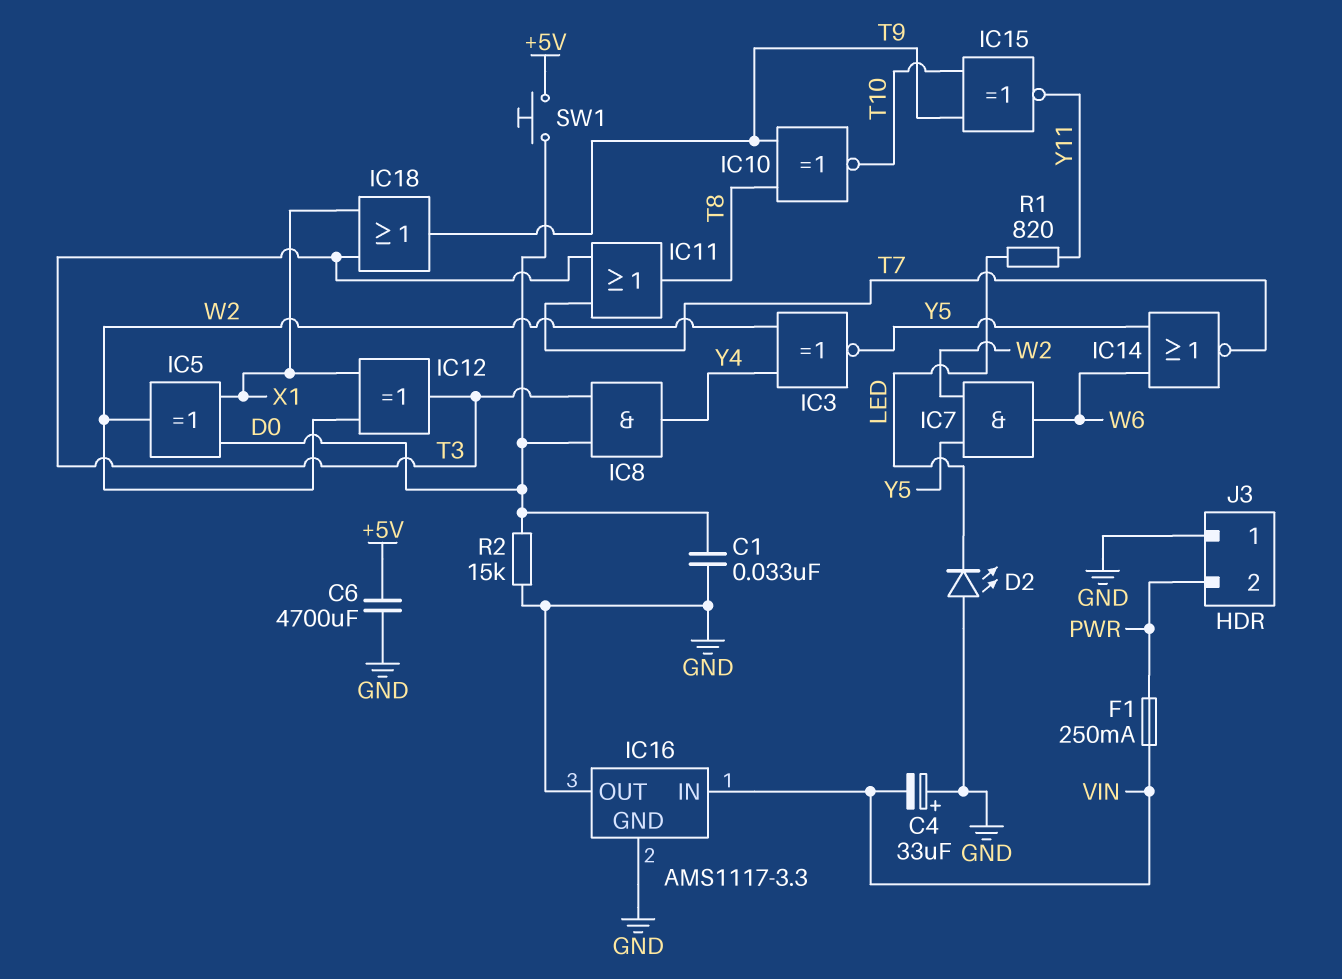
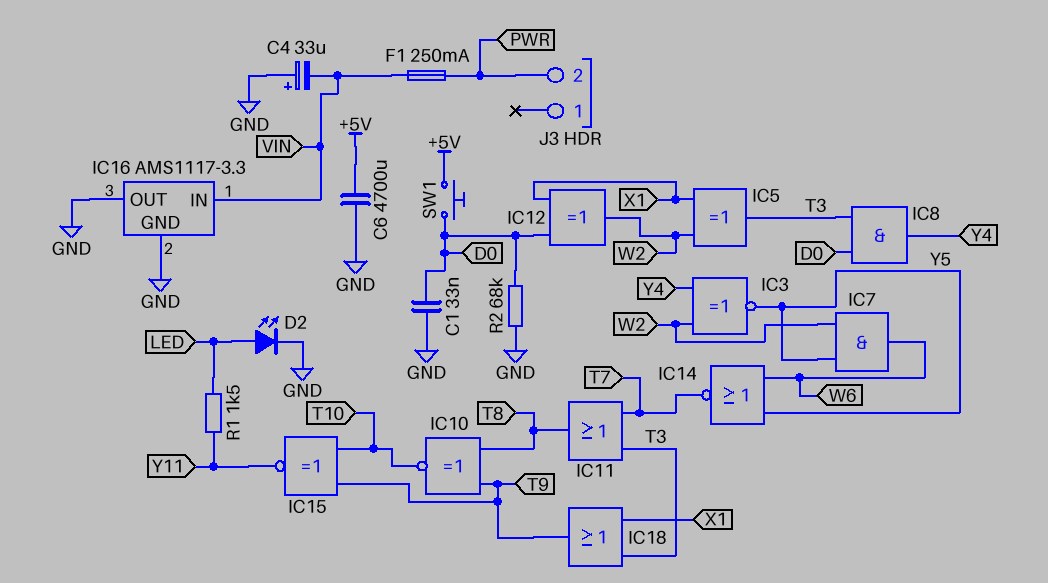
D2: LED (A GND, K LED) -> LED (A LED, K GND)
IC5: XOR (in D0, in X1, out W2) -> XOR (in W2, in X1, out T3)
IC12: XOR (in W2, in X1, out T3) -> XOR (in D0, in X1, out W2)
J3 pin 1: GND -> none
R1: 820 (LED, Y11) -> 1.5k (LED, Y11)
R2: 15k (D0, GND) -> 68k (D0, GND)

